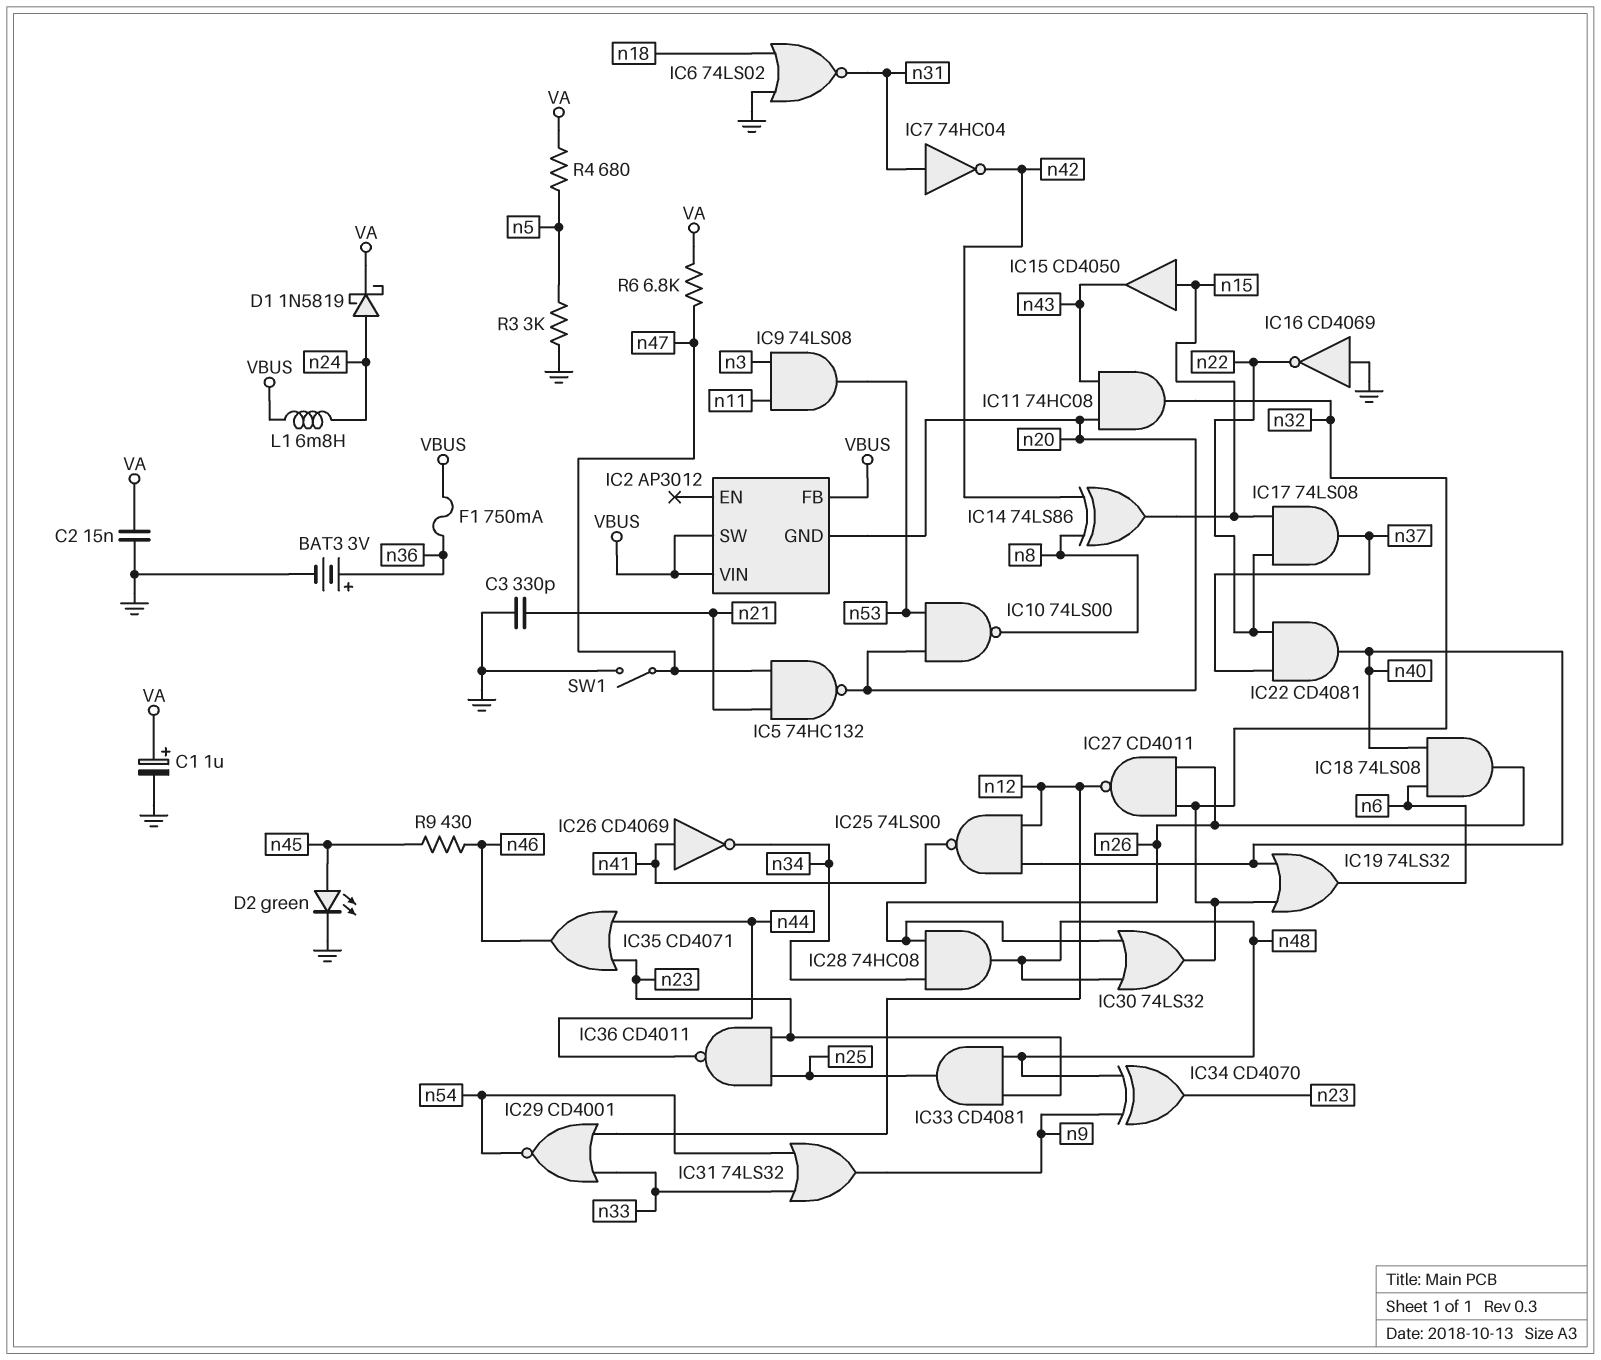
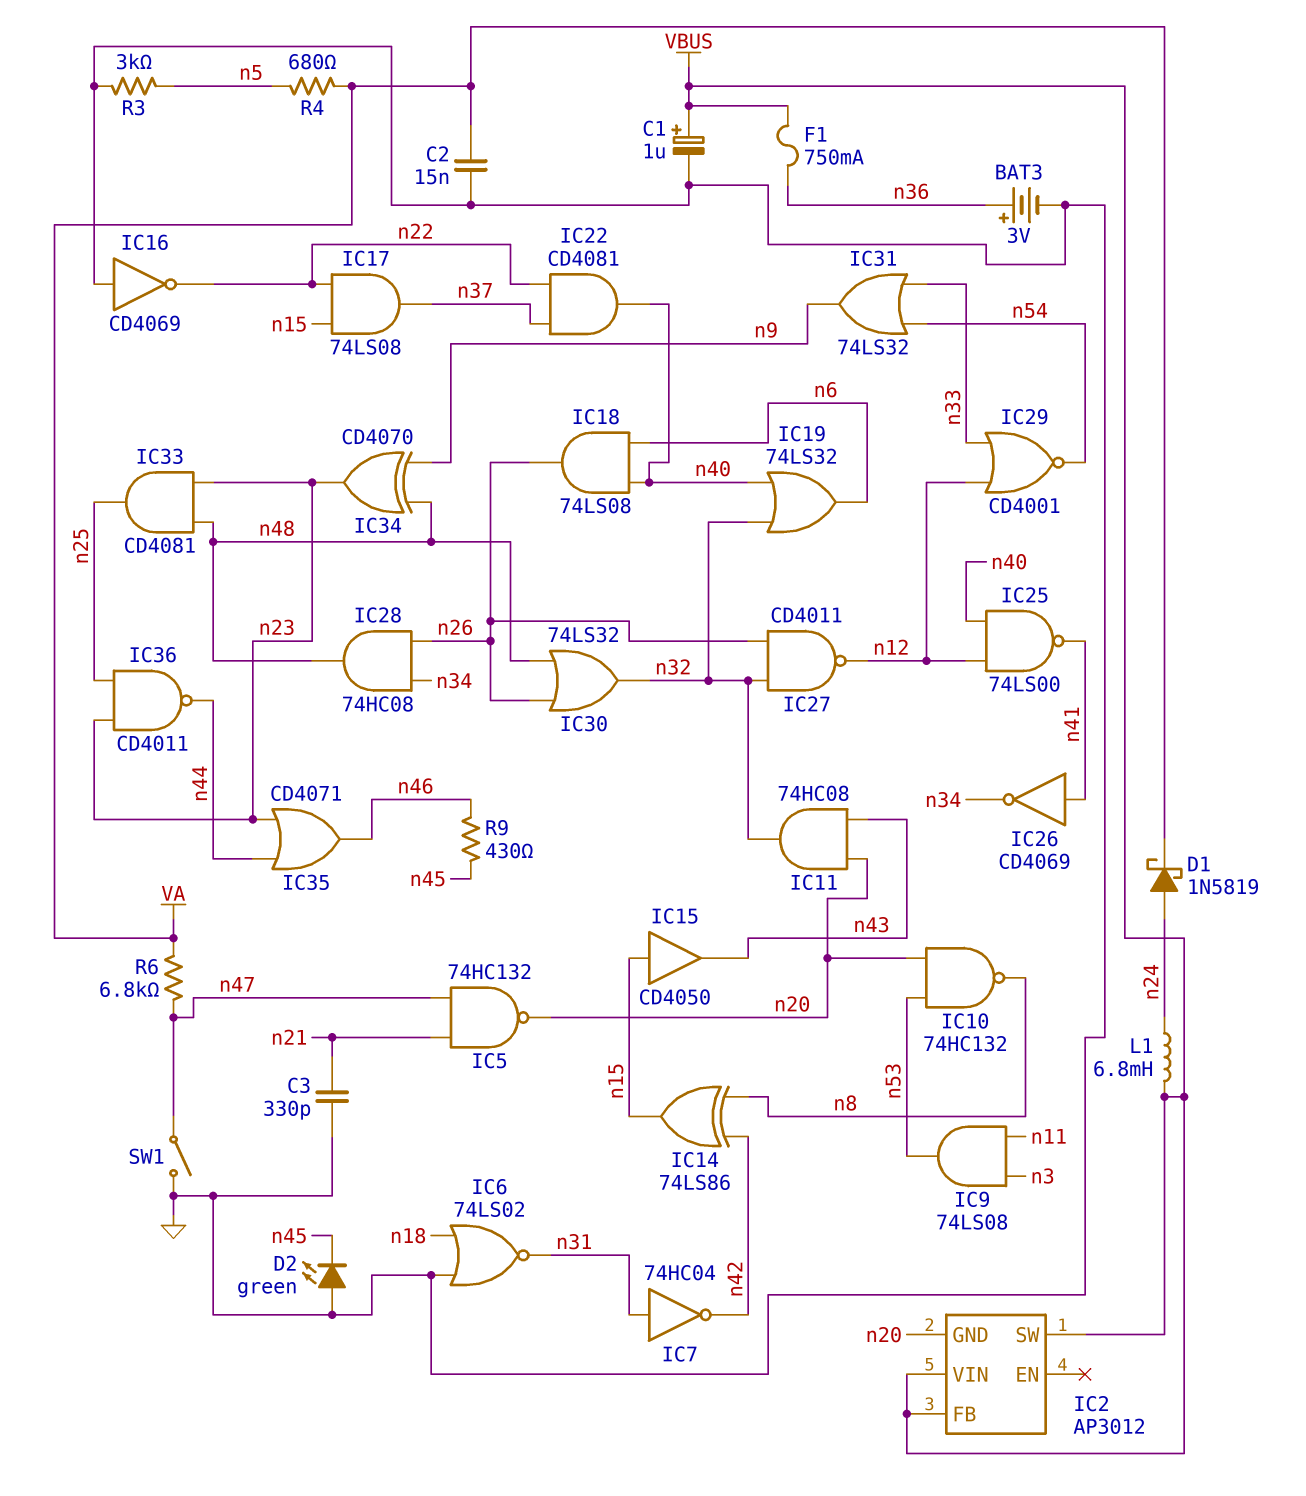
C1: 1uF (plus VA, minus GND) -> 1uF (plus VBUS, minus GND)
D2: LED green (A n45, K GND) -> LED green (A GND, K n45)
IC10: NAND 74LS00 (in n20, in n53, out n8) -> NAND 74HC132 (in n20, in n53, out n8)

